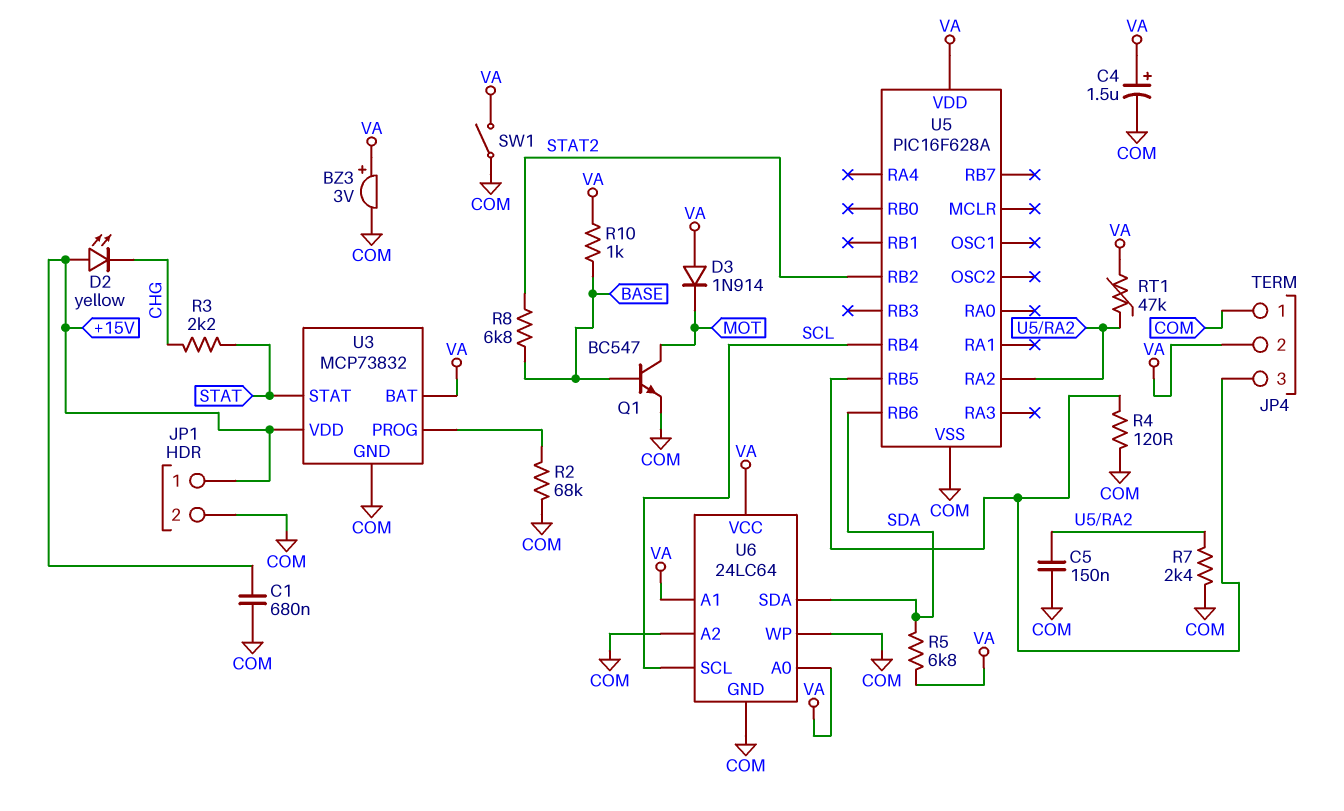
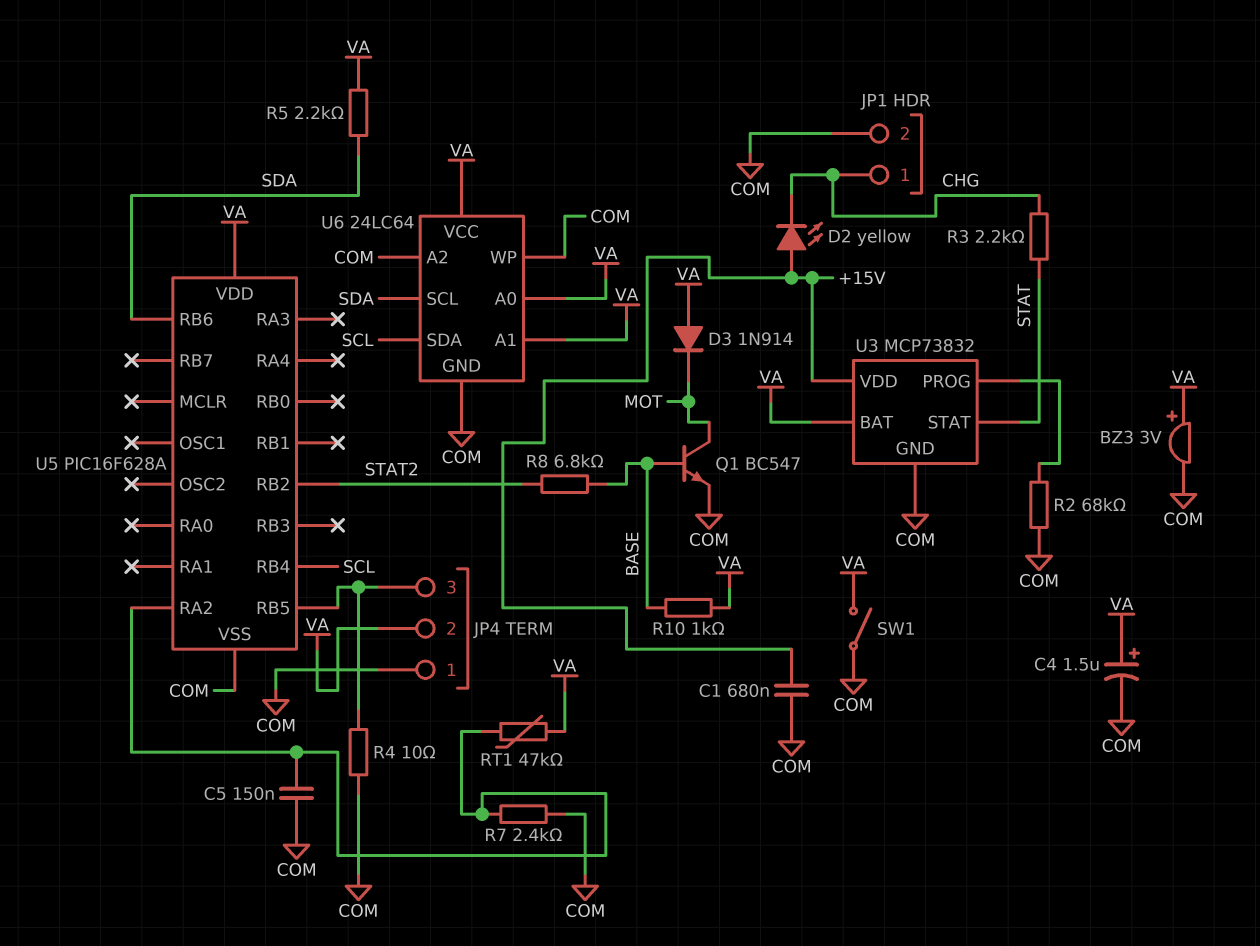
JP1 pin 1: +15V -> CHG
R4: 120 (COM, JP4/3) -> 10 (COM, JP4/3)
R5: 6.8k (SDA, VA) -> 2.2k (SDA, VA)
U6 pin SCL: SCL -> SDA
U6 pin SDA: SDA -> SCL

